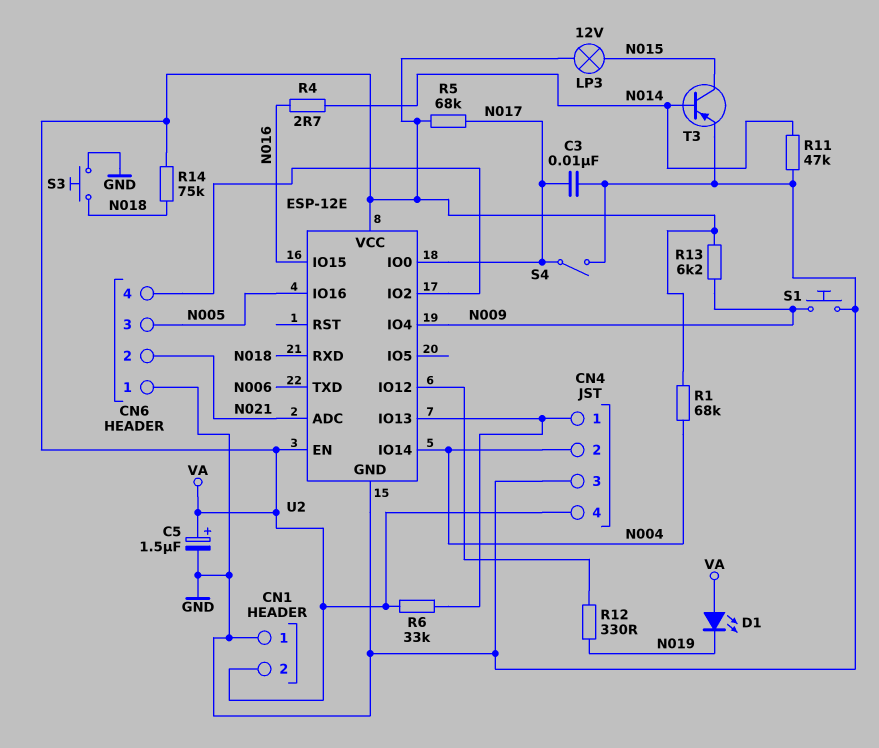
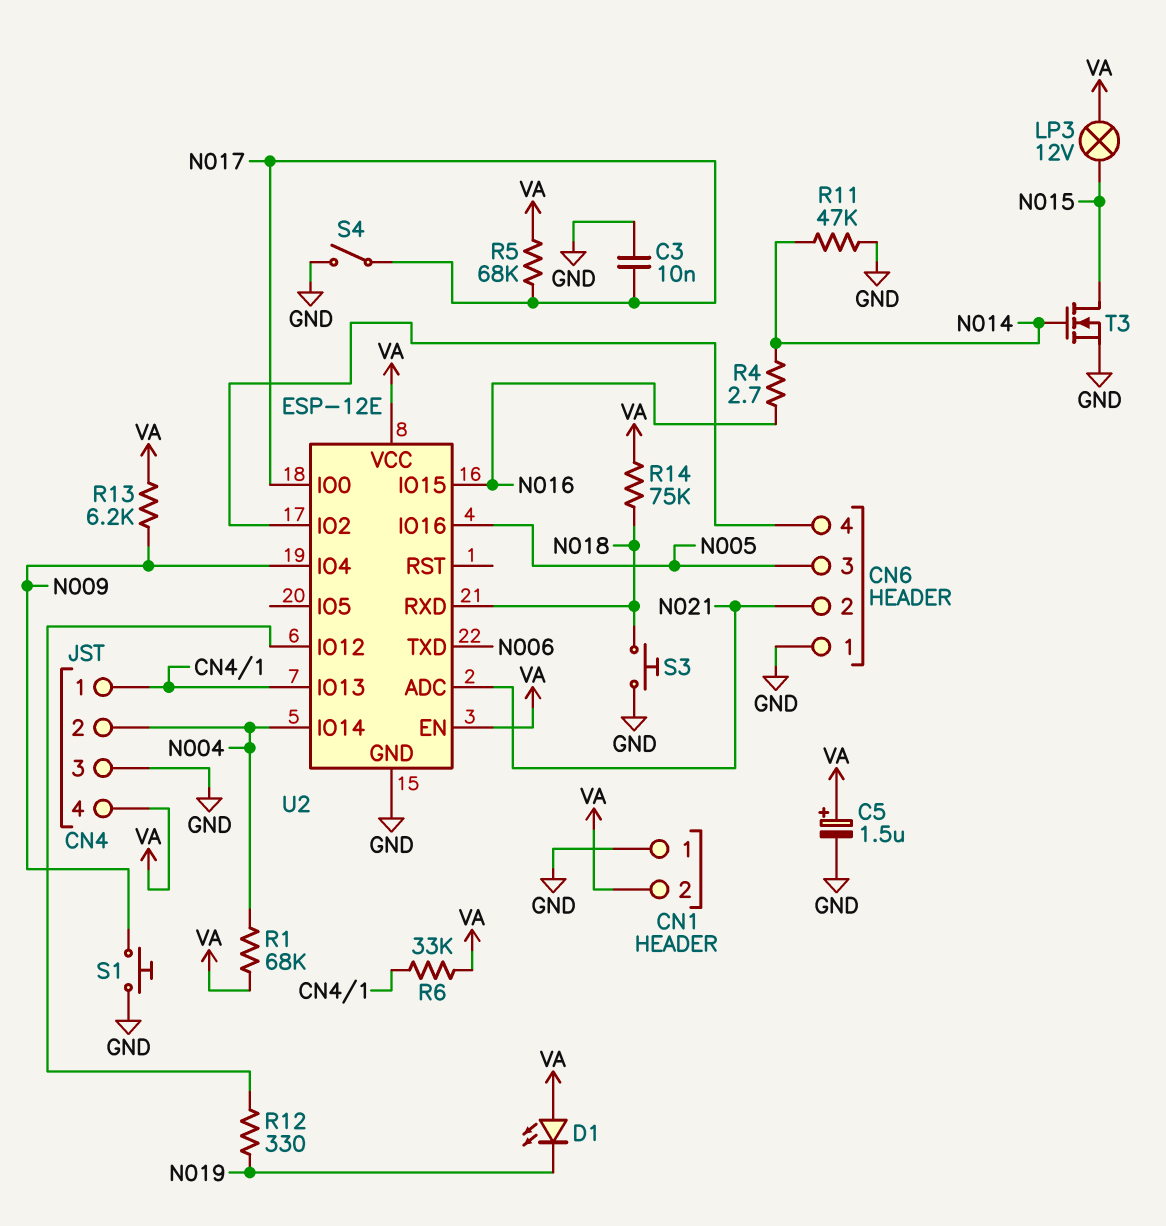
T3: PNP (B N014, C N015, E GND) -> NMOS (G N014, D N015, S GND)

